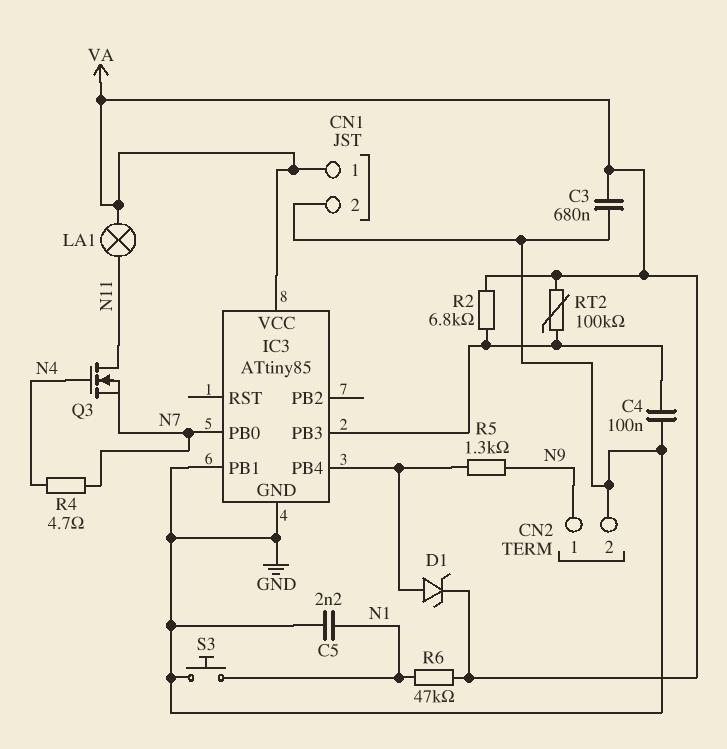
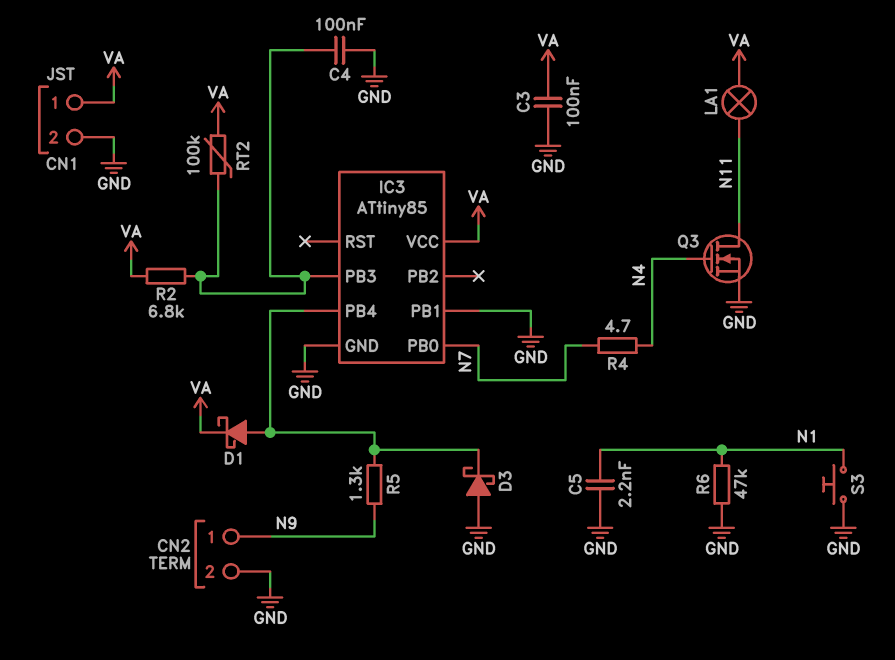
C3: 680nF (GND, VA) -> 100nF (GND, VA)
D1: zener (A IC3/PB4, K VA) -> schottky (A IC3/PB4, K VA)
D3: none -> schottky (A GND, K IC3/PB4)
Q3: NMOS (G N4, D N11, S N7) -> NMOS (G N4, D N11, S GND)
R6: 47k (N1, VA) -> 47k (GND, N1)

